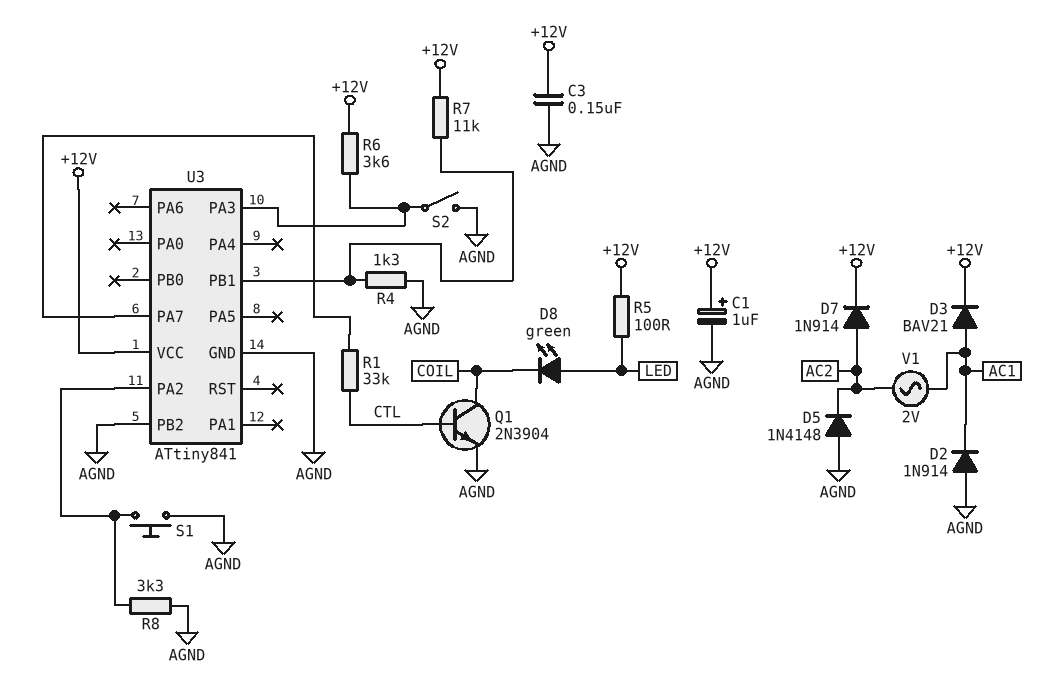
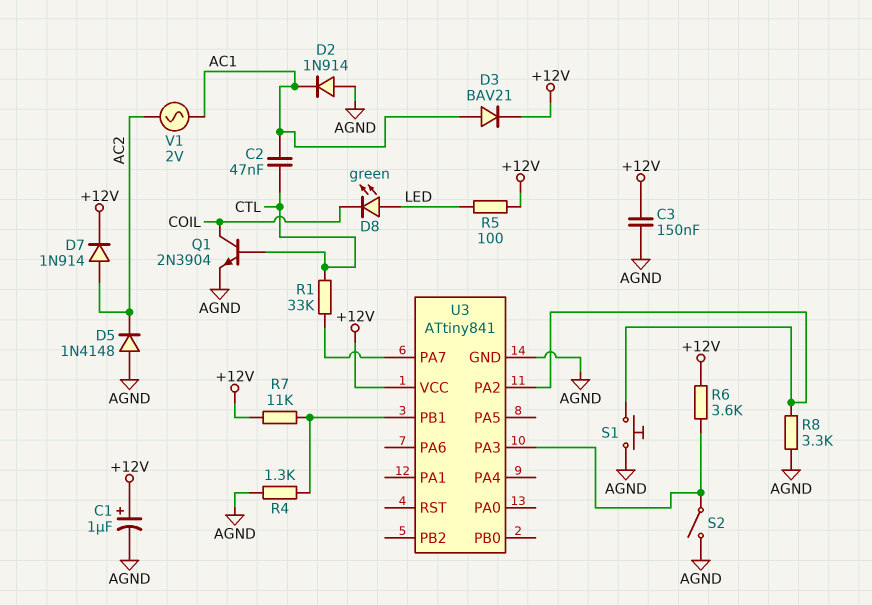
C2: none -> 47nF (AC1, CTL)
U3 pin PB2: AGND -> none

